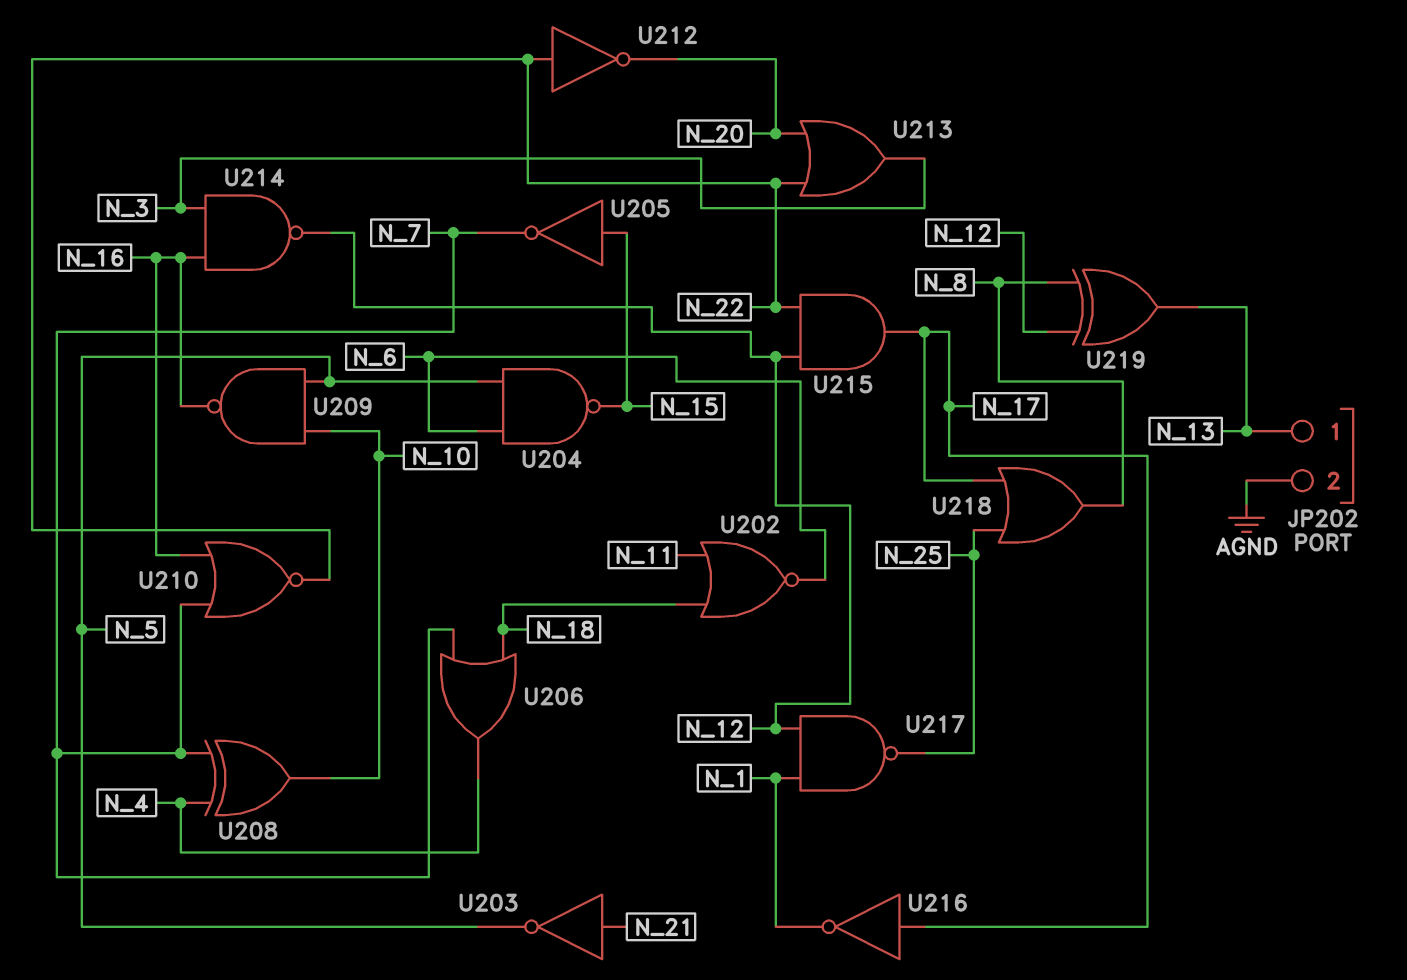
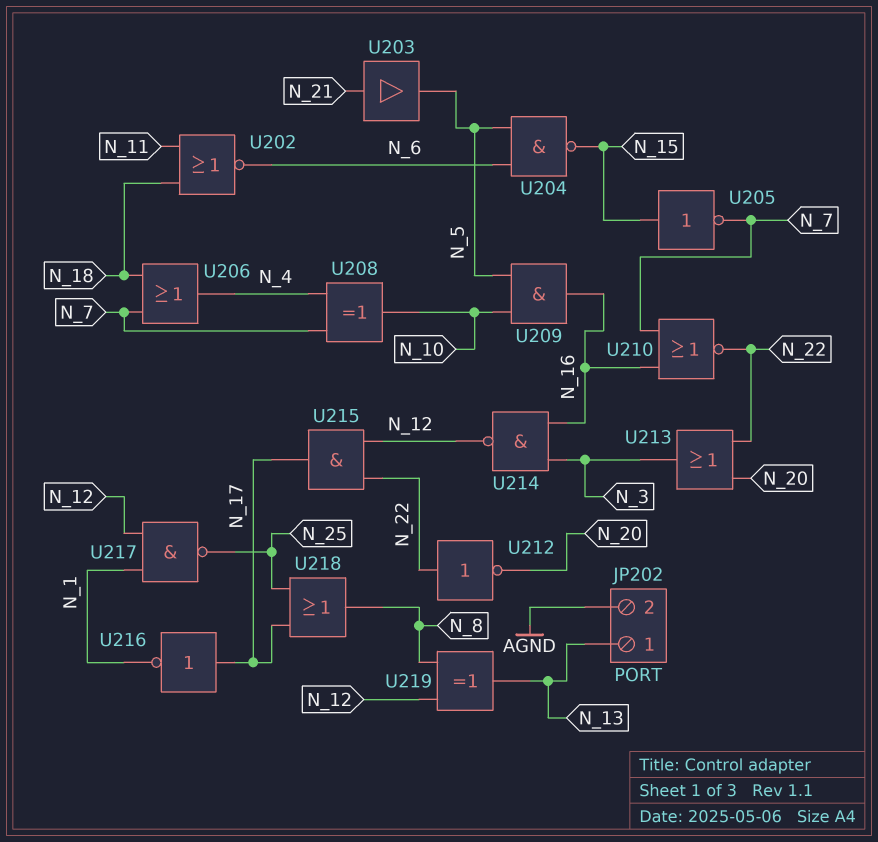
U203: NOT (in N_21, out N_5) -> buffer (in N_21, out N_5)
U209: NAND (in N_5, in N_10, out N_16) -> AND (in N_5, in N_10, out N_16)

